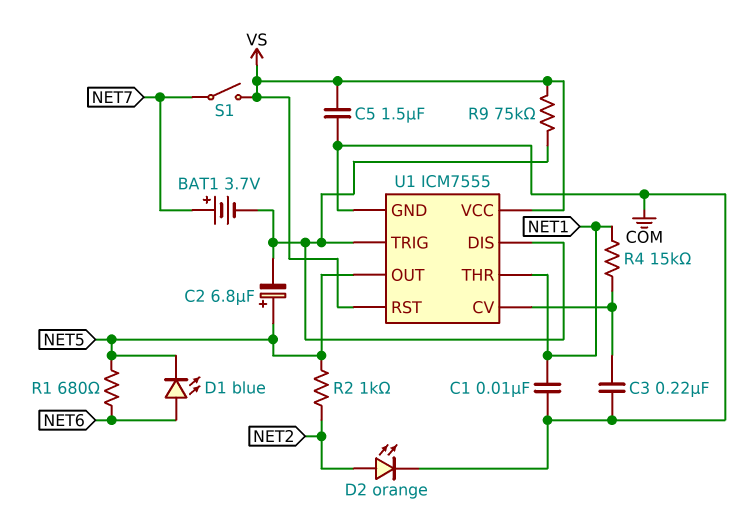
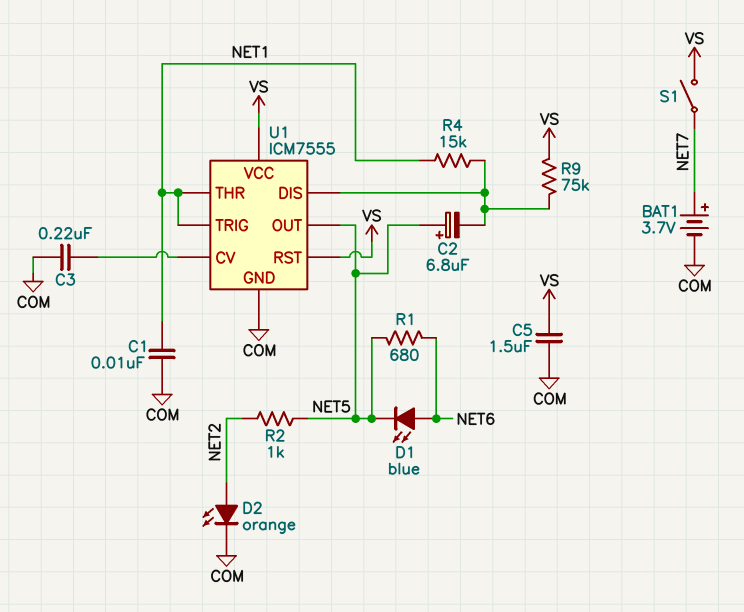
BAT1: 3.7V (plus NET7, minus U1/DIS) -> 3.7V (plus NET7, minus COM)
R4: 15k (NET1, U1/CV) -> 15k (NET1, U1/DIS)
U1 pin TRIG: U1/DIS -> NET1

